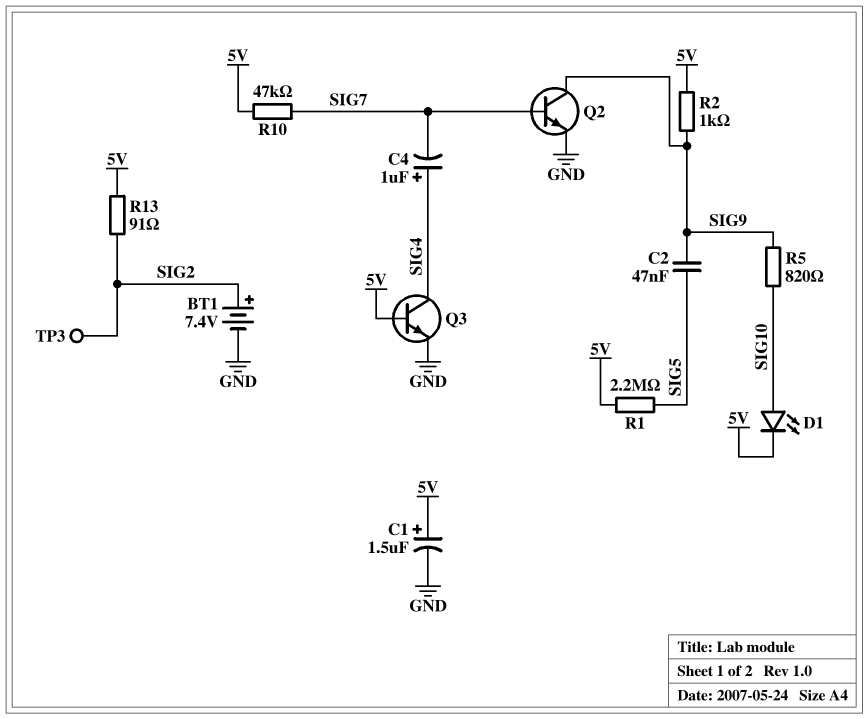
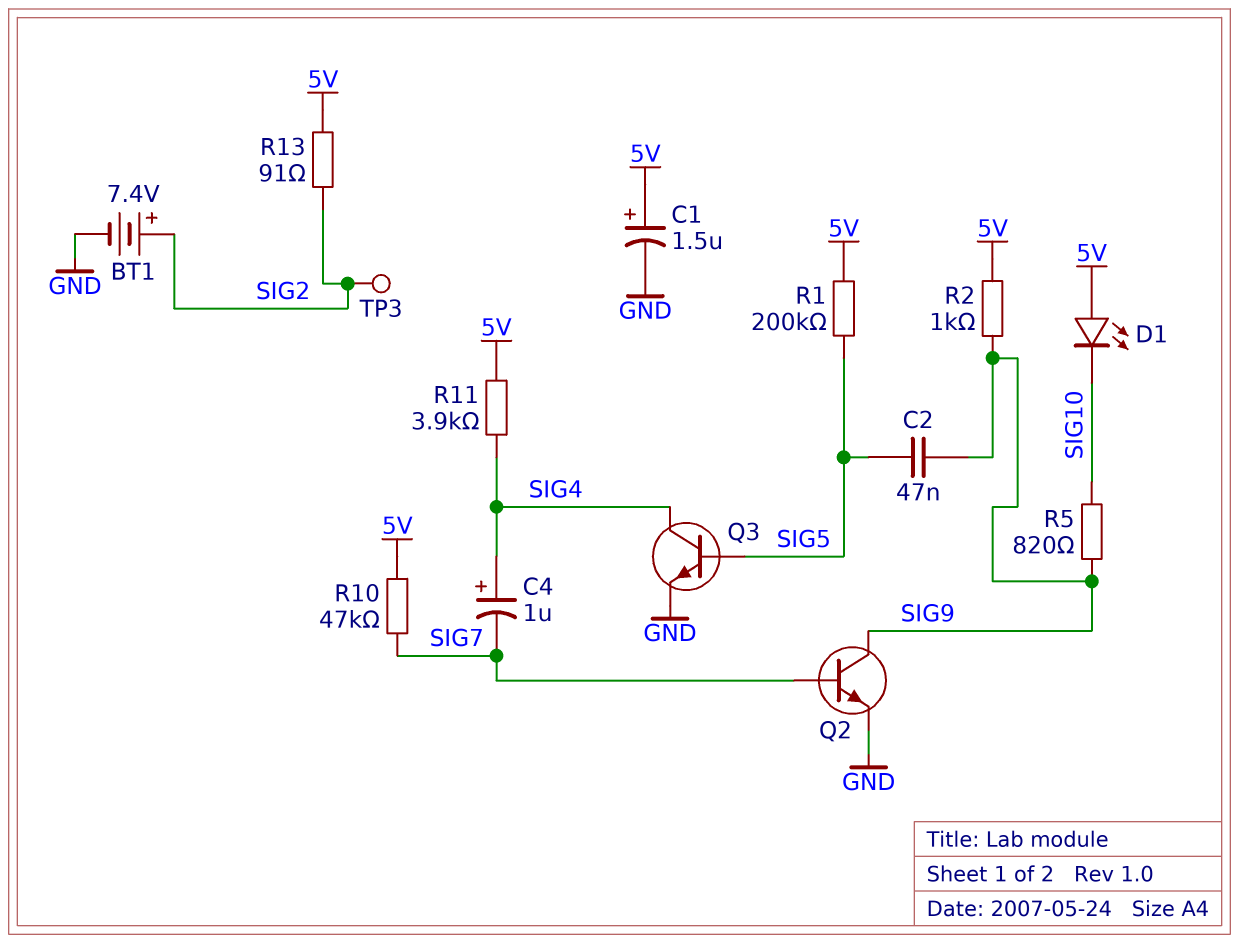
D1: LED (A SIG10, K 5V) -> LED (A 5V, K SIG10)
Q3: NPN (B 5V, C SIG4, E GND) -> NPN (B SIG5, C SIG4, E GND)
R1: 2.2M (5V, SIG5) -> 200k (5V, SIG5)
R11: none -> 3.9k (5V, SIG4)

